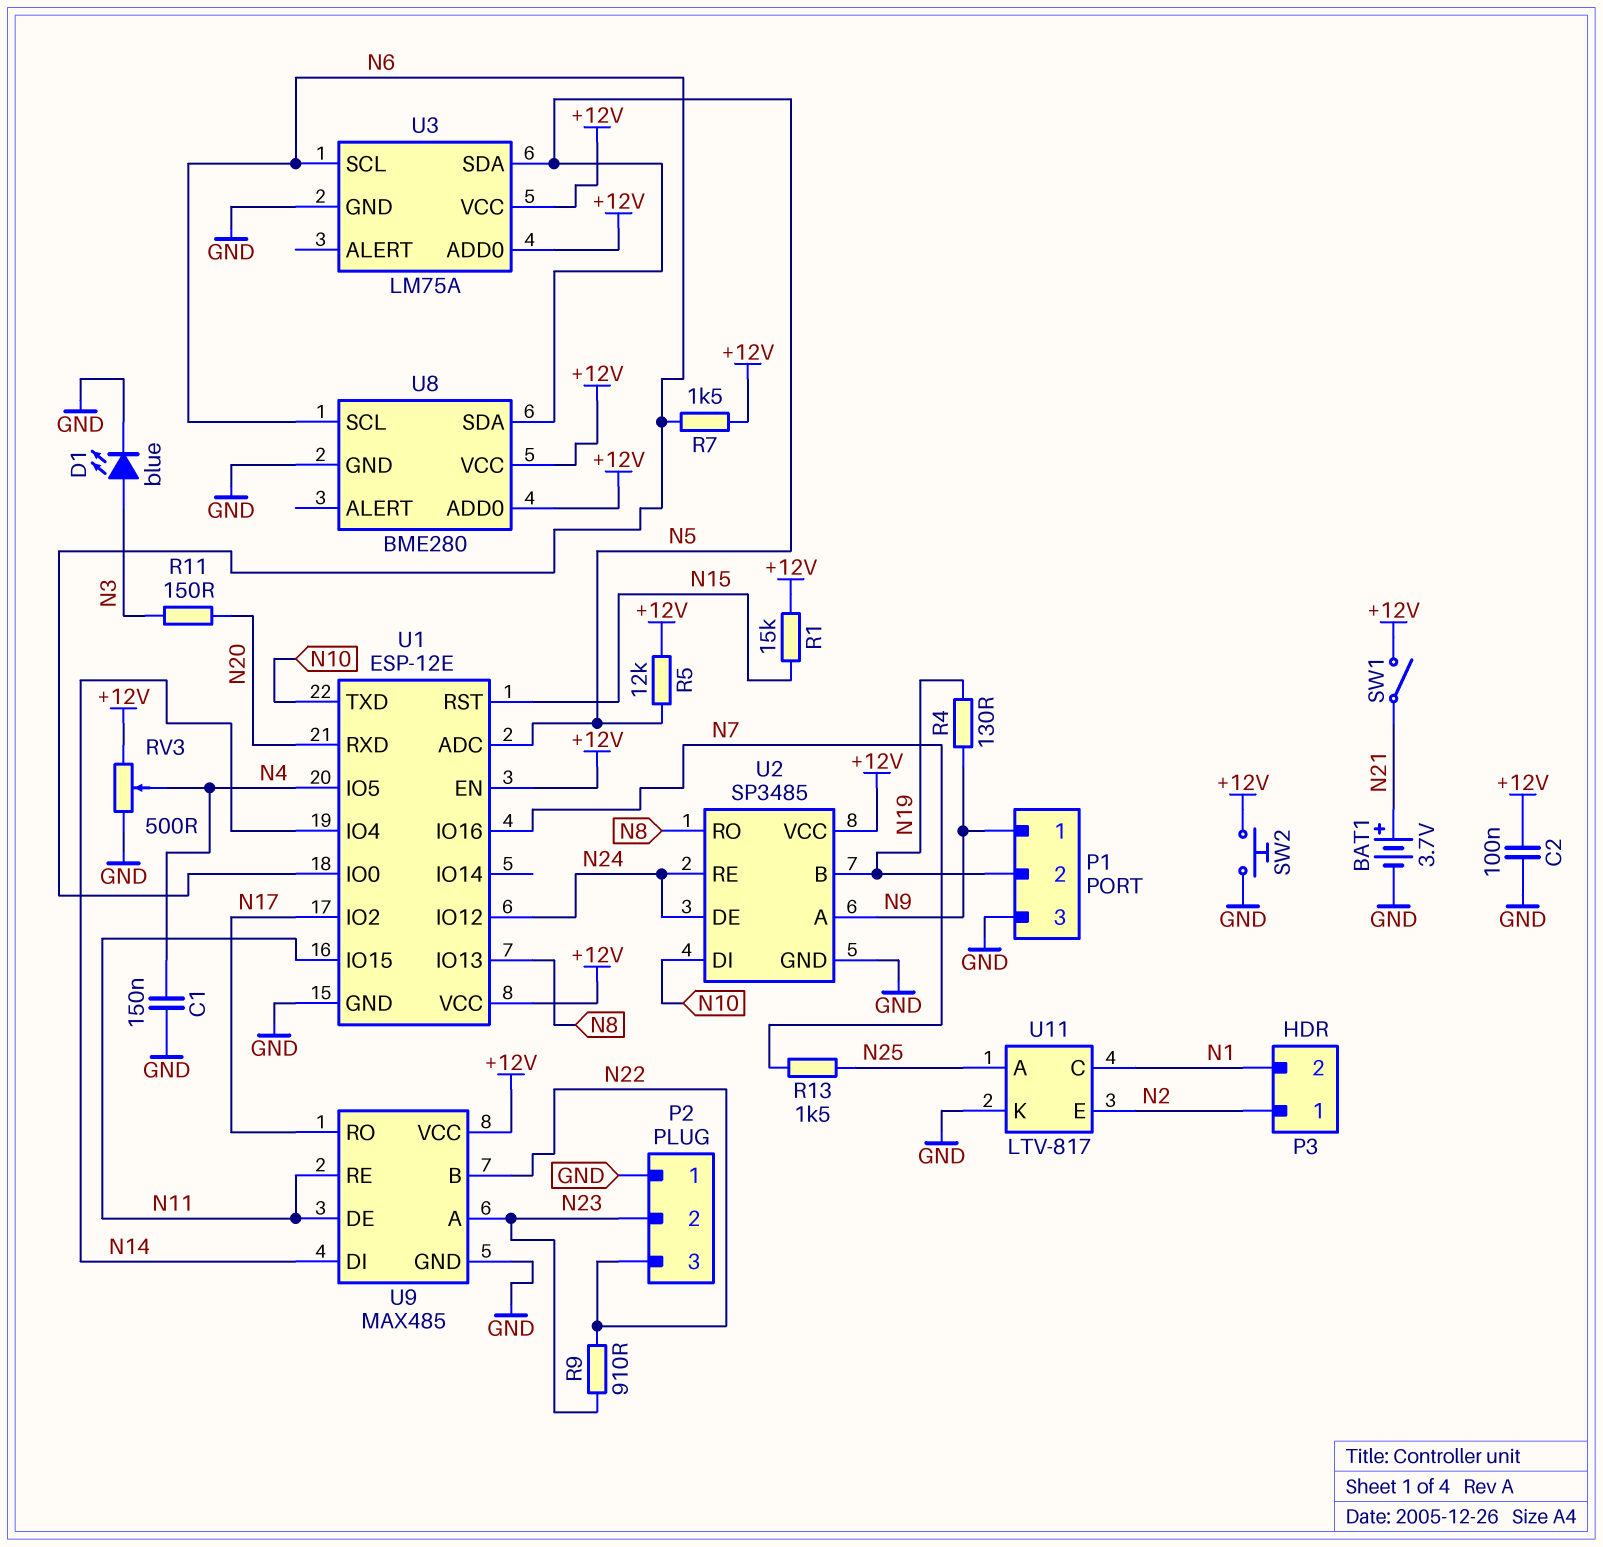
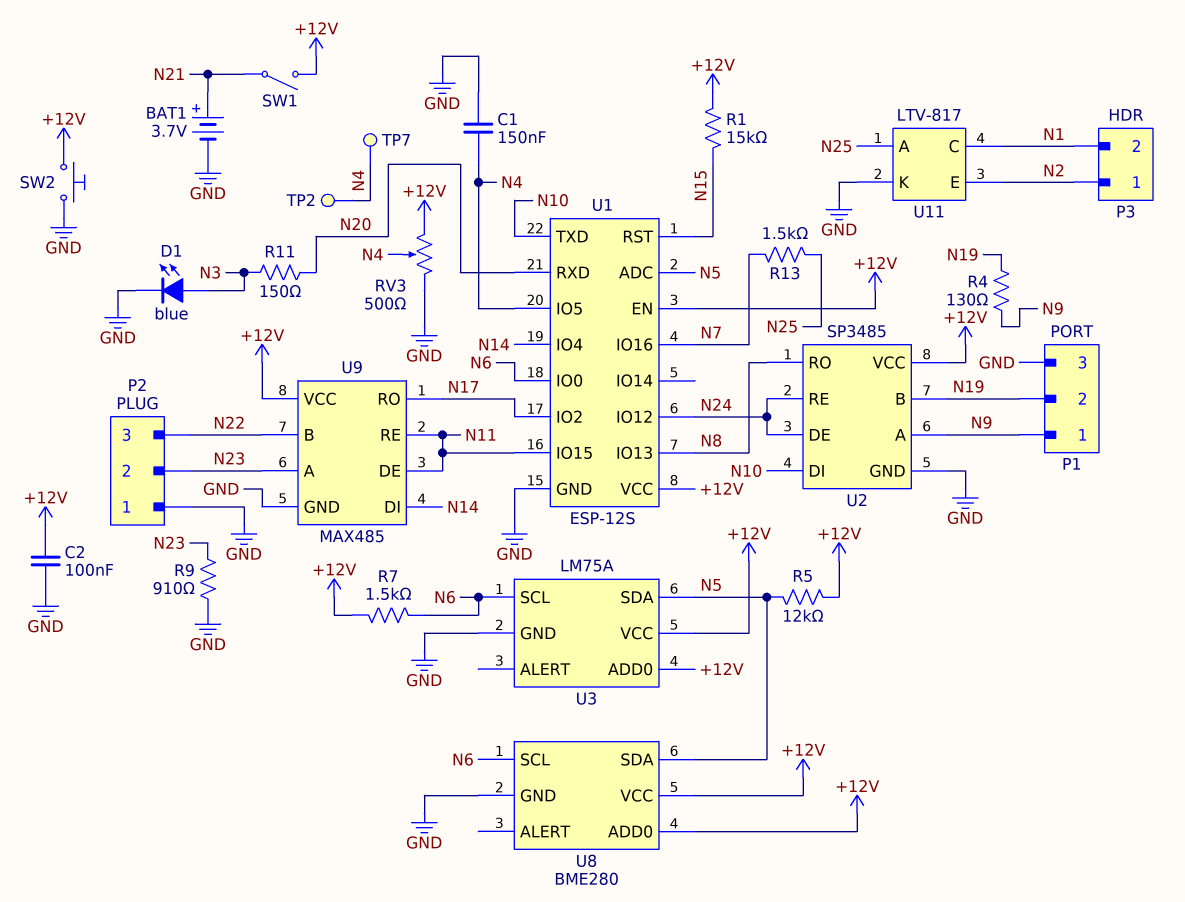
R9: 910 (N22, N23) -> 910 (GND, N23)
TP2: none -> test point (N4)
TP7: none -> test point (N4)
U1: ESP-12E -> ESP-12S

